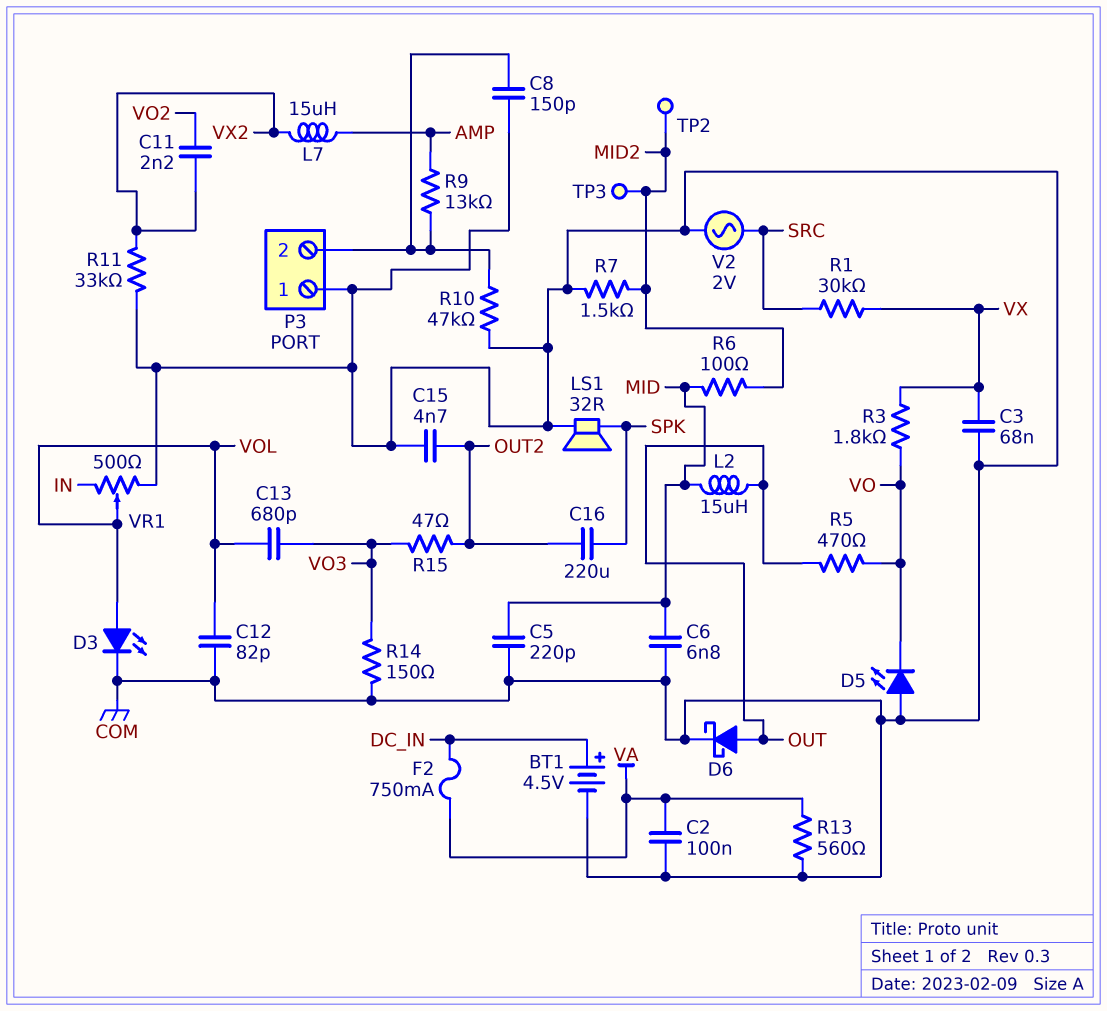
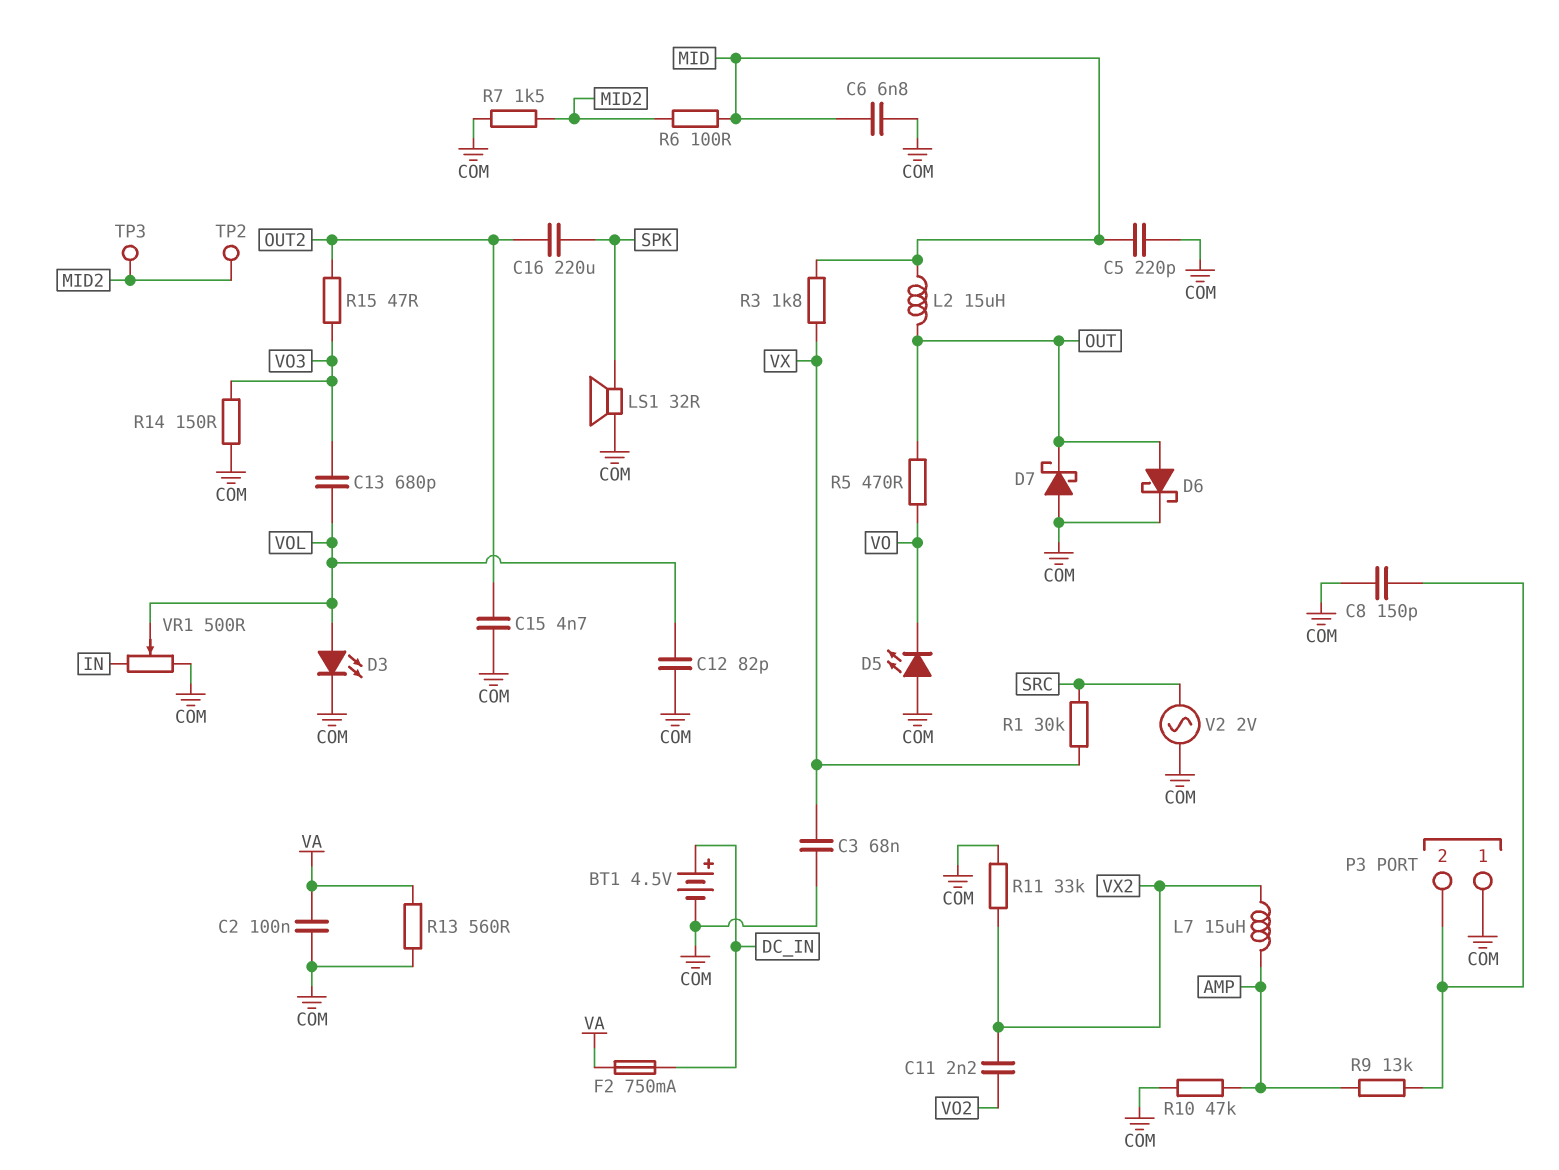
D7: none -> schottky (A COM, K OUT)
R3: 1.8k (VO, VX) -> 1.8k (MID, VX)
R10: 47k (COM, P3/2) -> 47k (AMP, COM)

